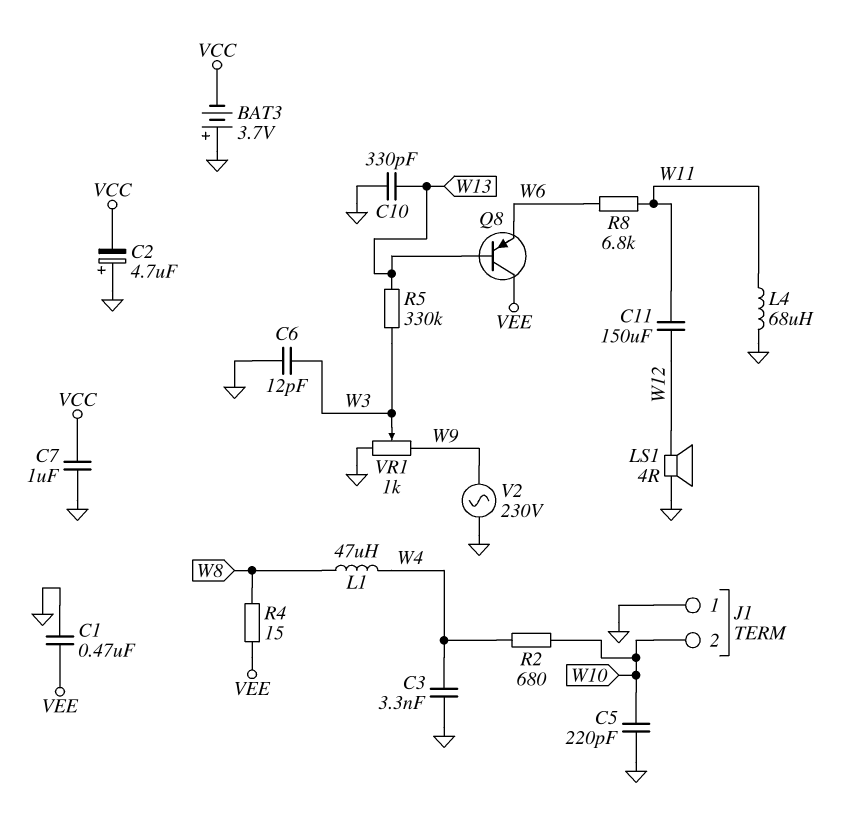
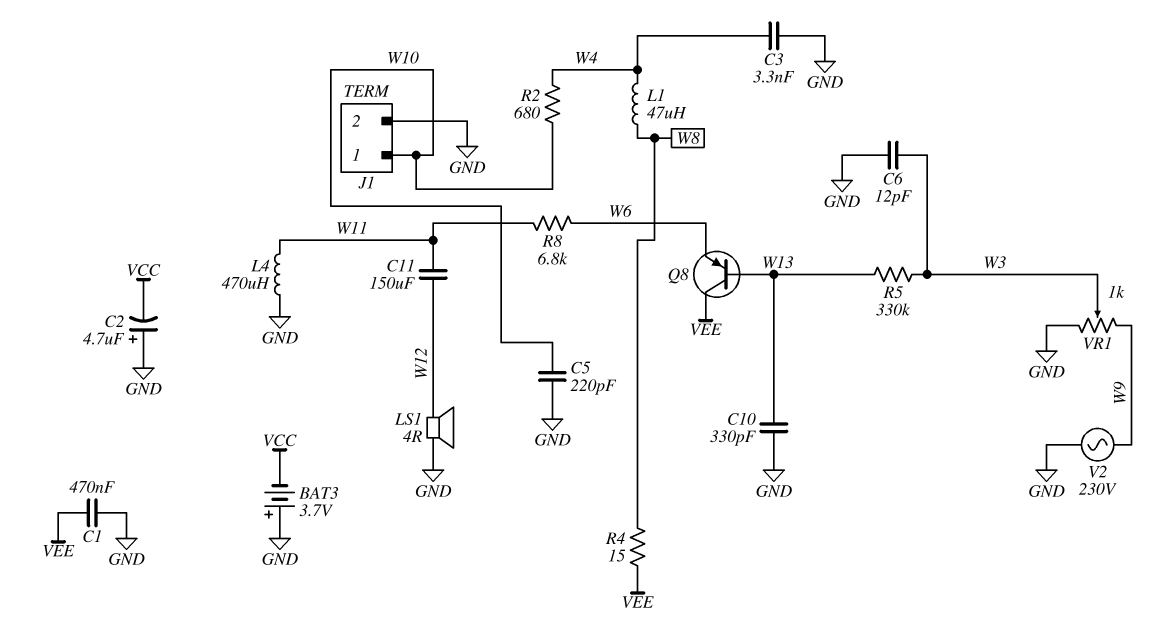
C7: 1uF (GND, VCC) -> none
J1 pin 1: GND -> W10
J1 pin 2: W10 -> GND
L4: 68uH (GND, W11) -> 470uH (GND, W11)

